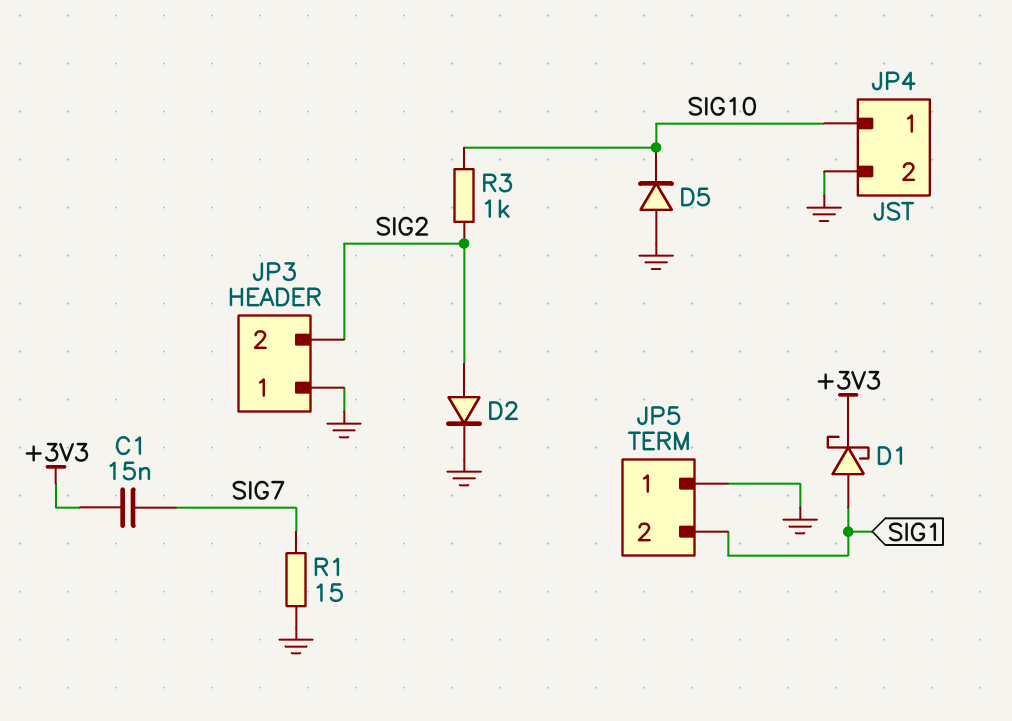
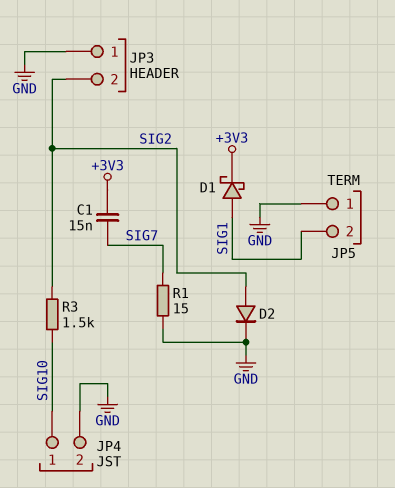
D5: diode (A GND, K SIG10) -> none
R3: 1k (SIG2, SIG10) -> 1.5k (SIG2, SIG10)

